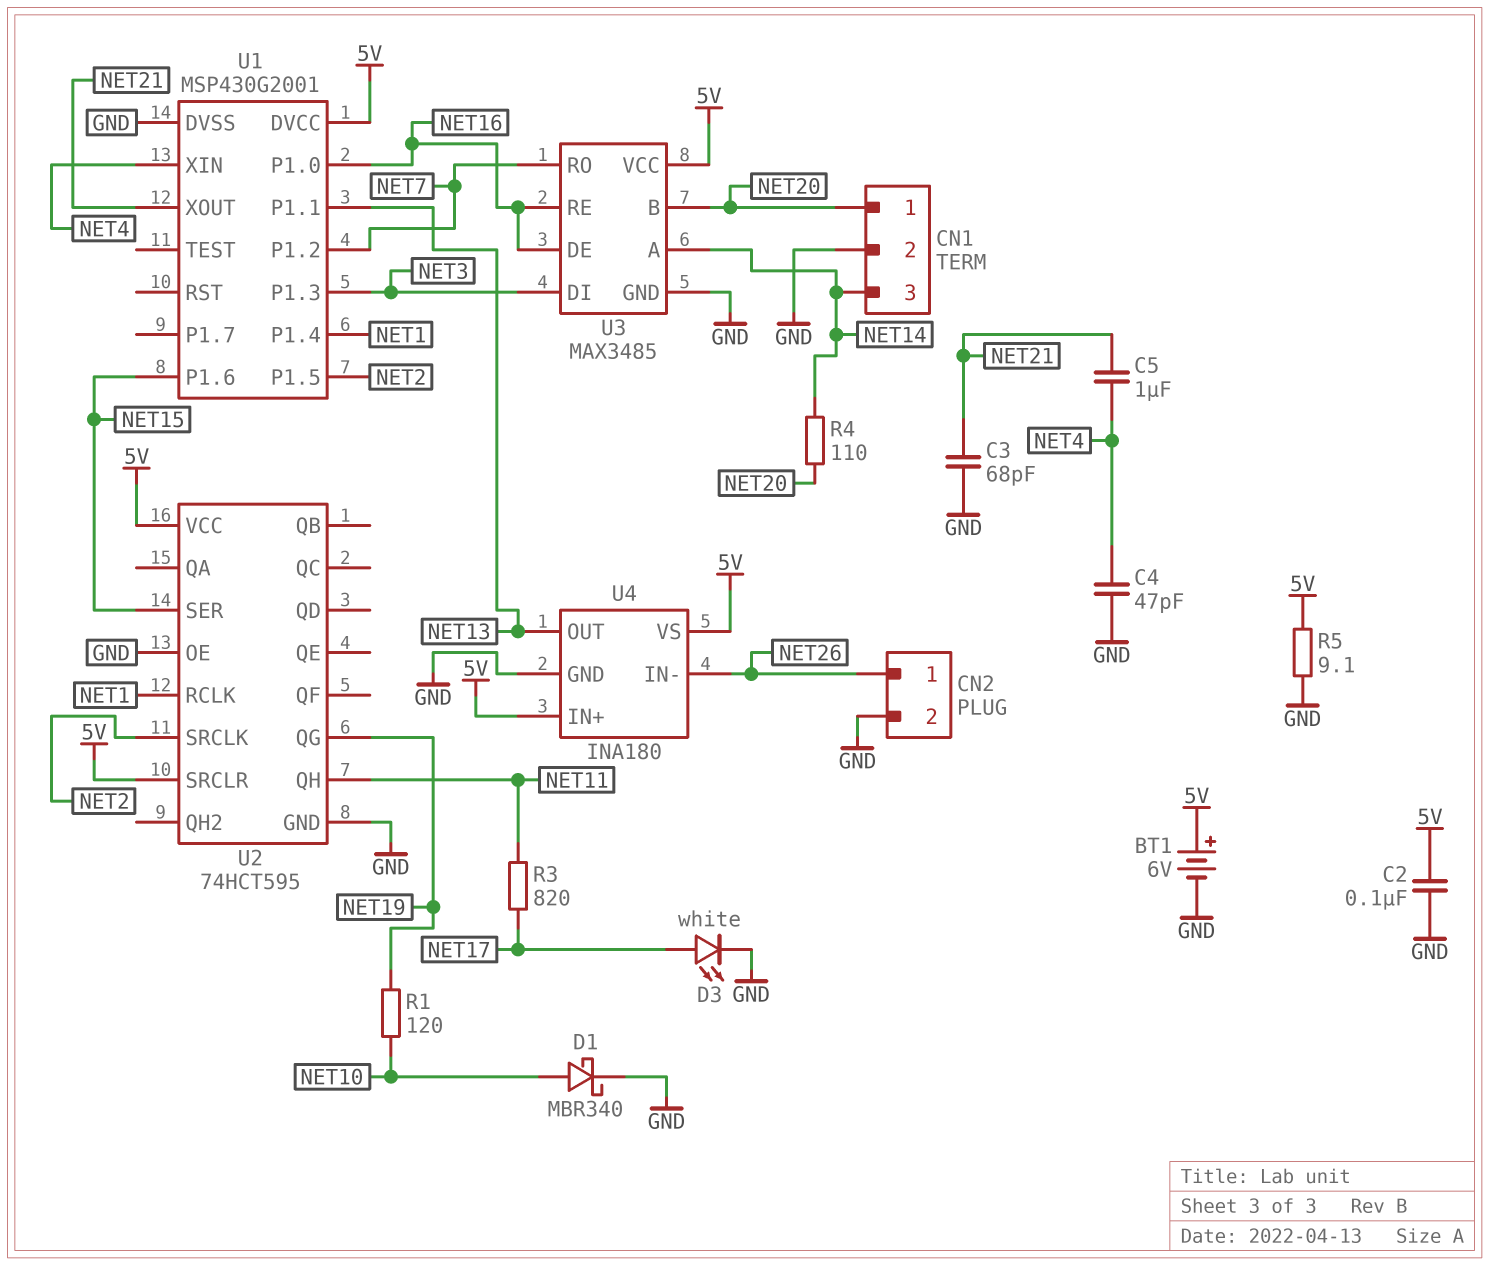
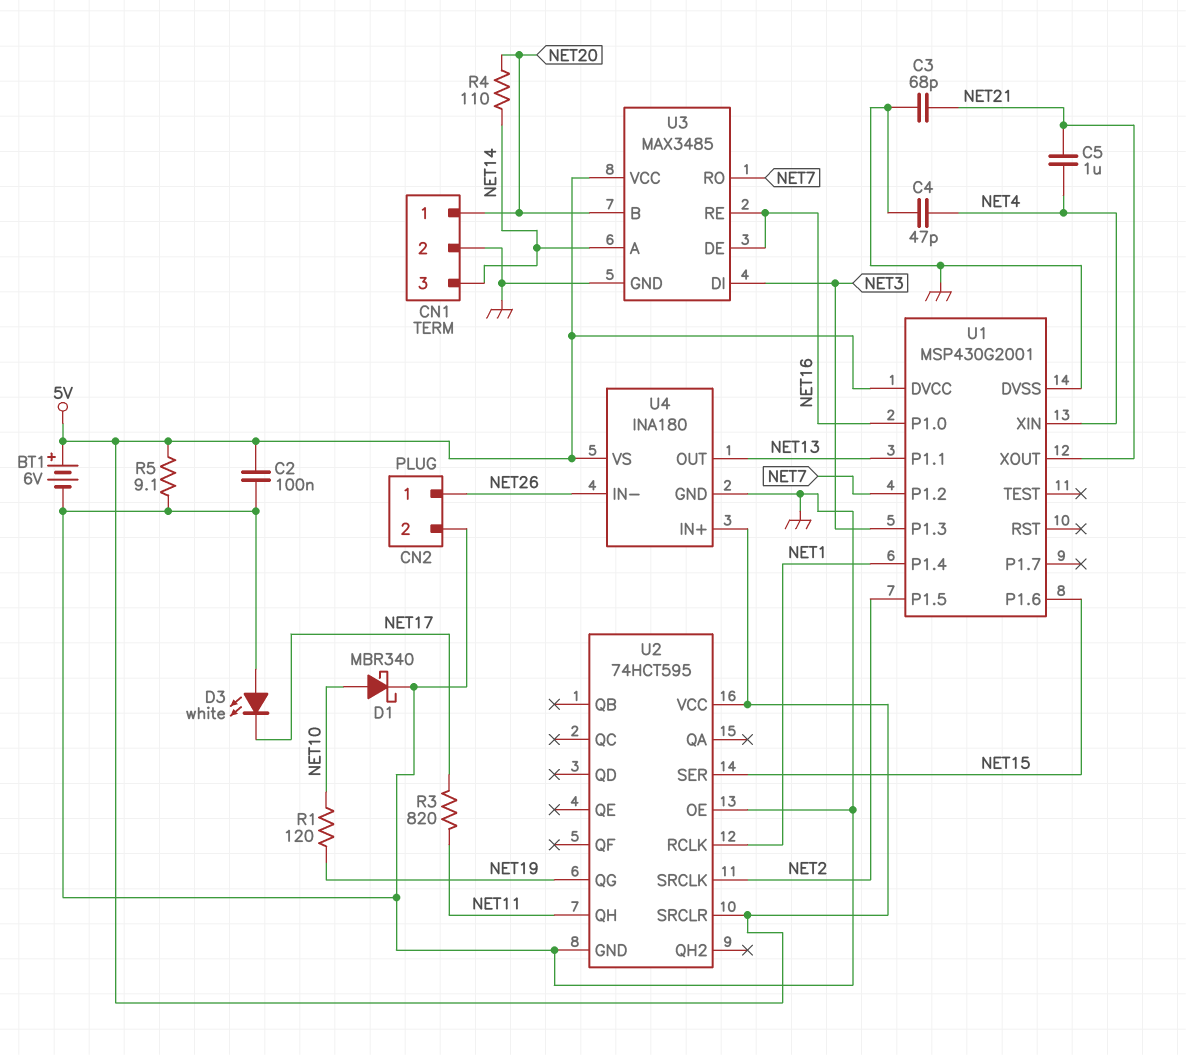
D3: LED white (A NET17, K GND) -> LED white (A GND, K NET17)

